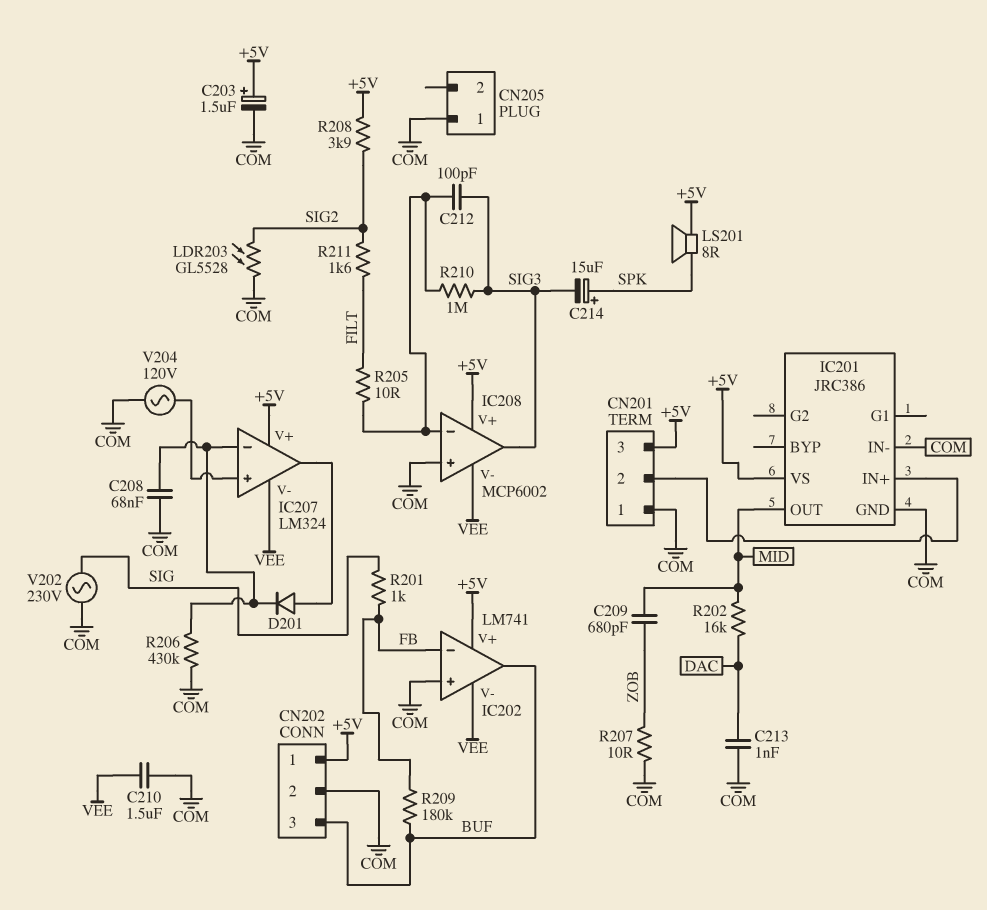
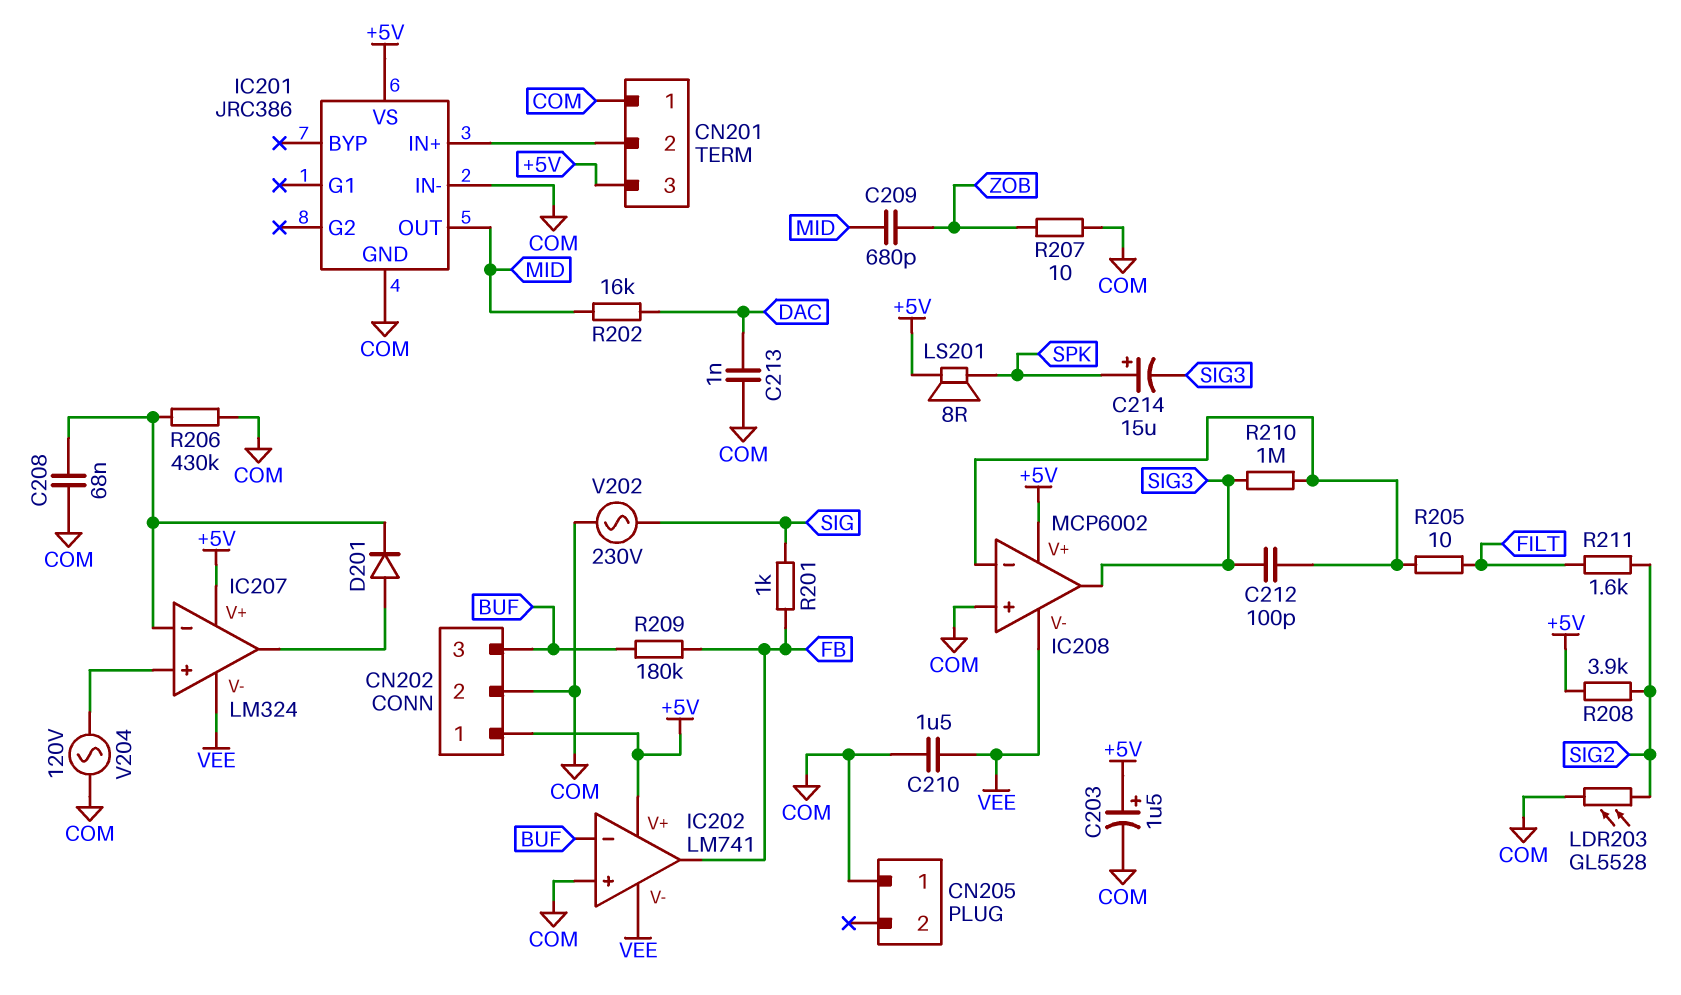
IC202 pin in-: FB -> BUF
IC202 pin out: BUF -> FB

